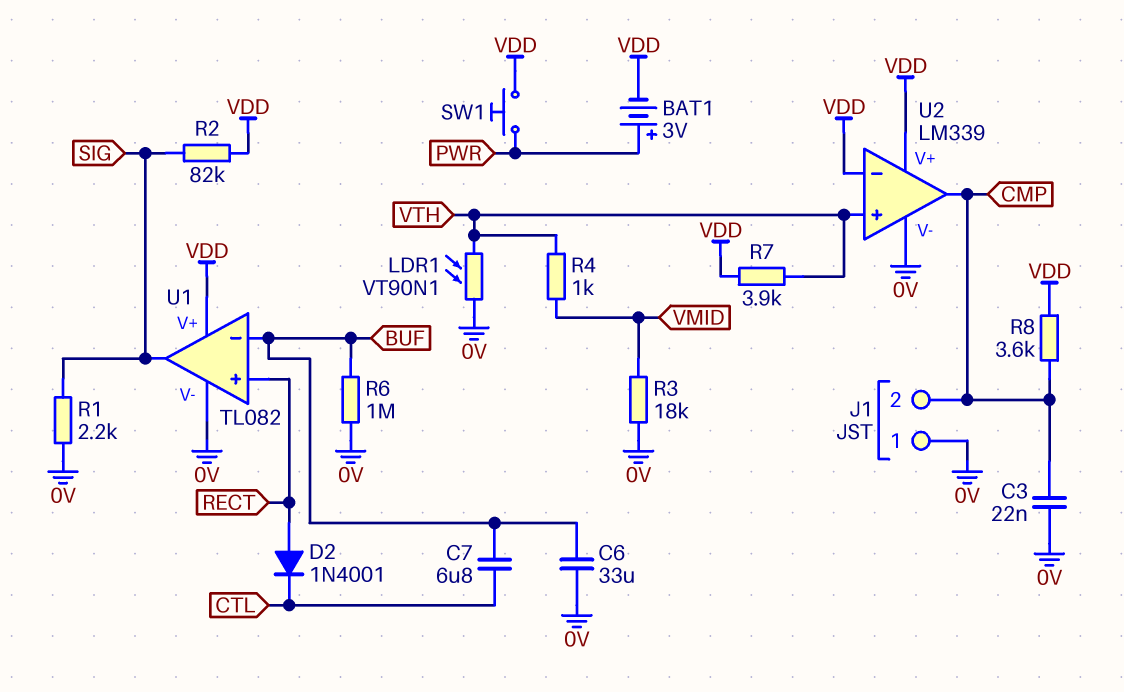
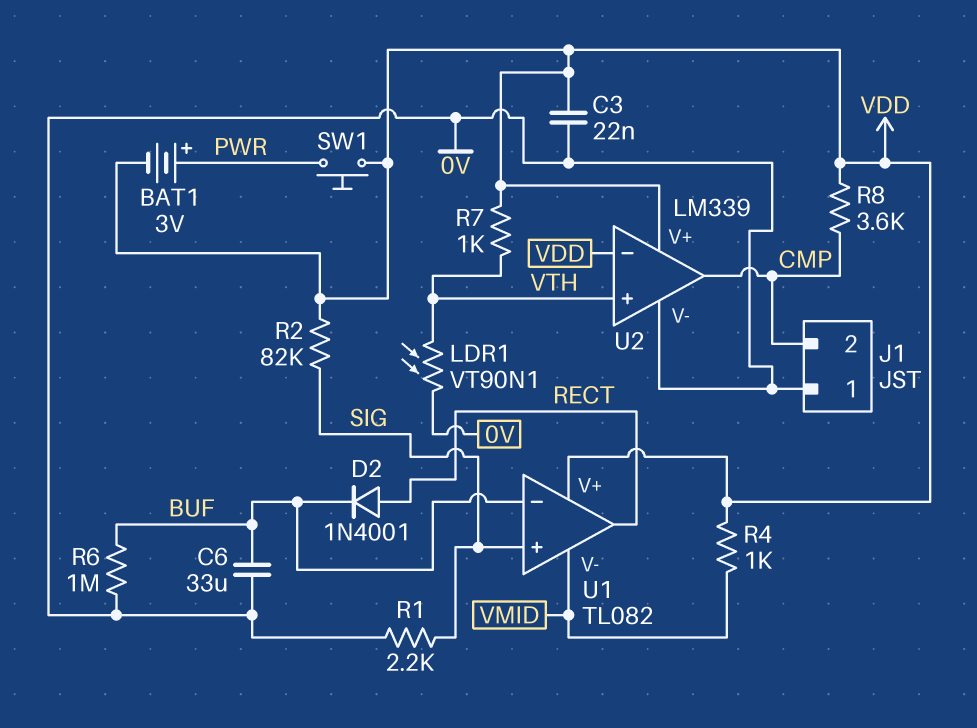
C3: 22nF (0V, CMP) -> 22nF (0V, VDD)
C7: 6.8uF (BUF, CTL) -> none
D2: diode 1N4001 (A RECT, K CTL) -> diode 1N4001 (A RECT, K BUF)
R3: 18k (0V, VMID) -> none
R4: 1k (VMID, VTH) -> 1k (VDD, VMID)
R7: 3.9k (VDD, VTH) -> 1k (VDD, VTH)
U1 pin V-: 0V -> VMID
U1 pin in+: RECT -> SIG
U1 pin out: SIG -> RECT

